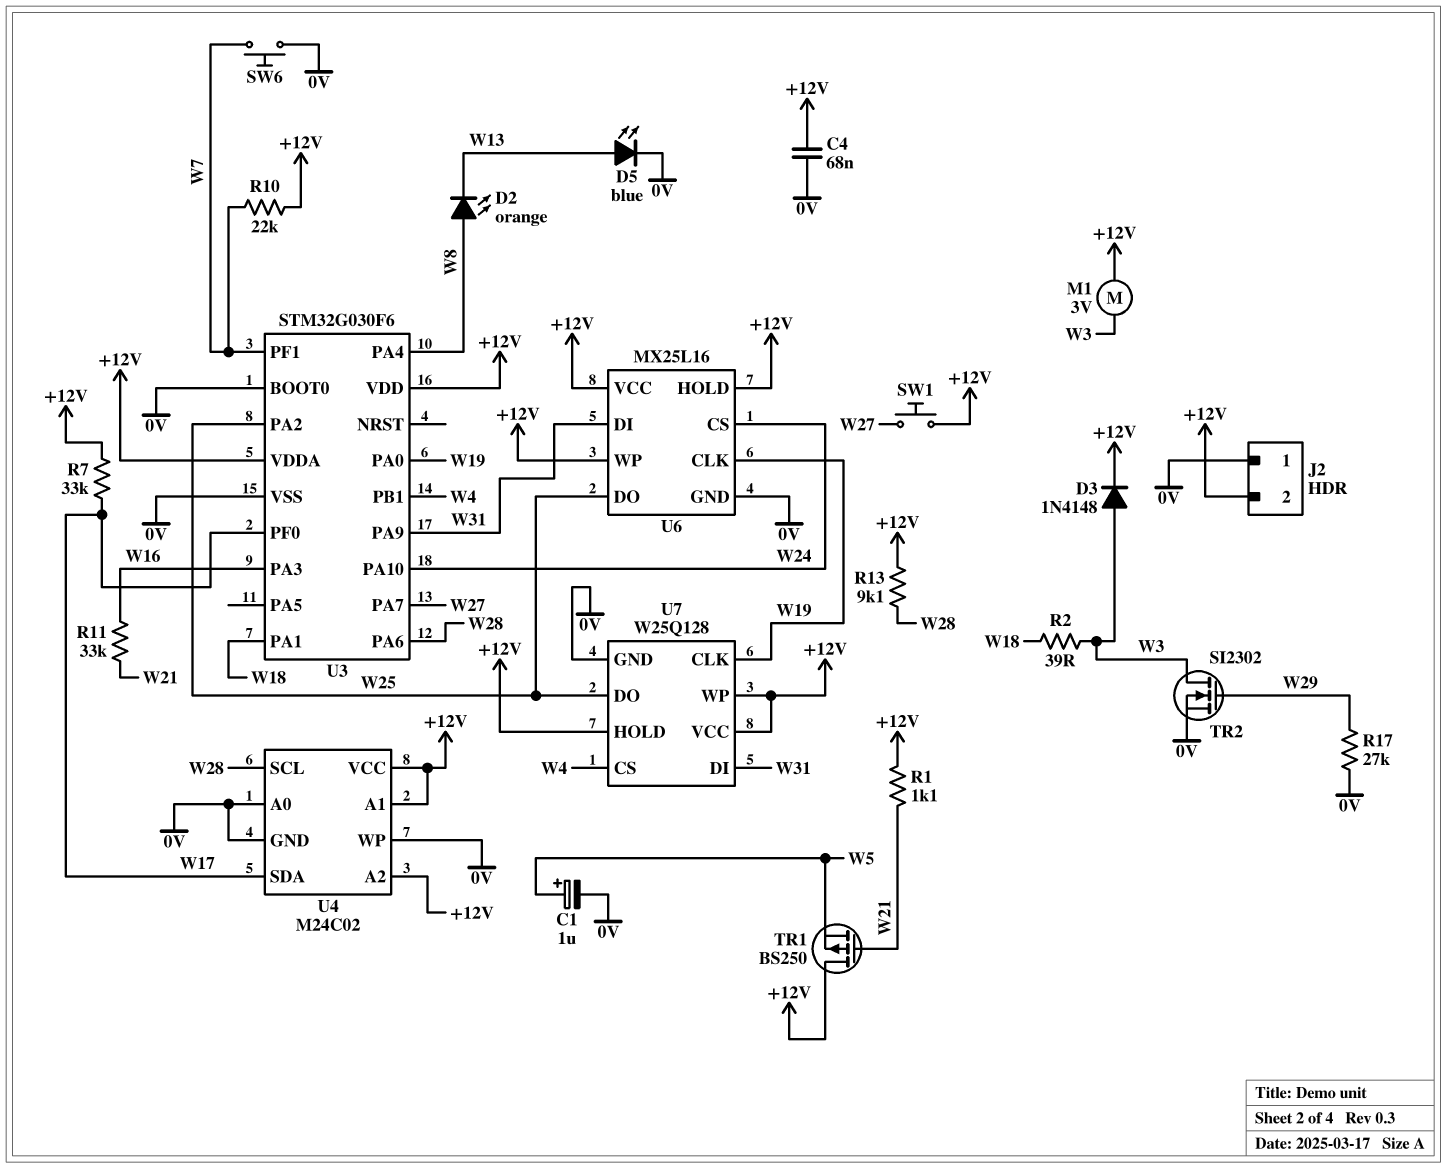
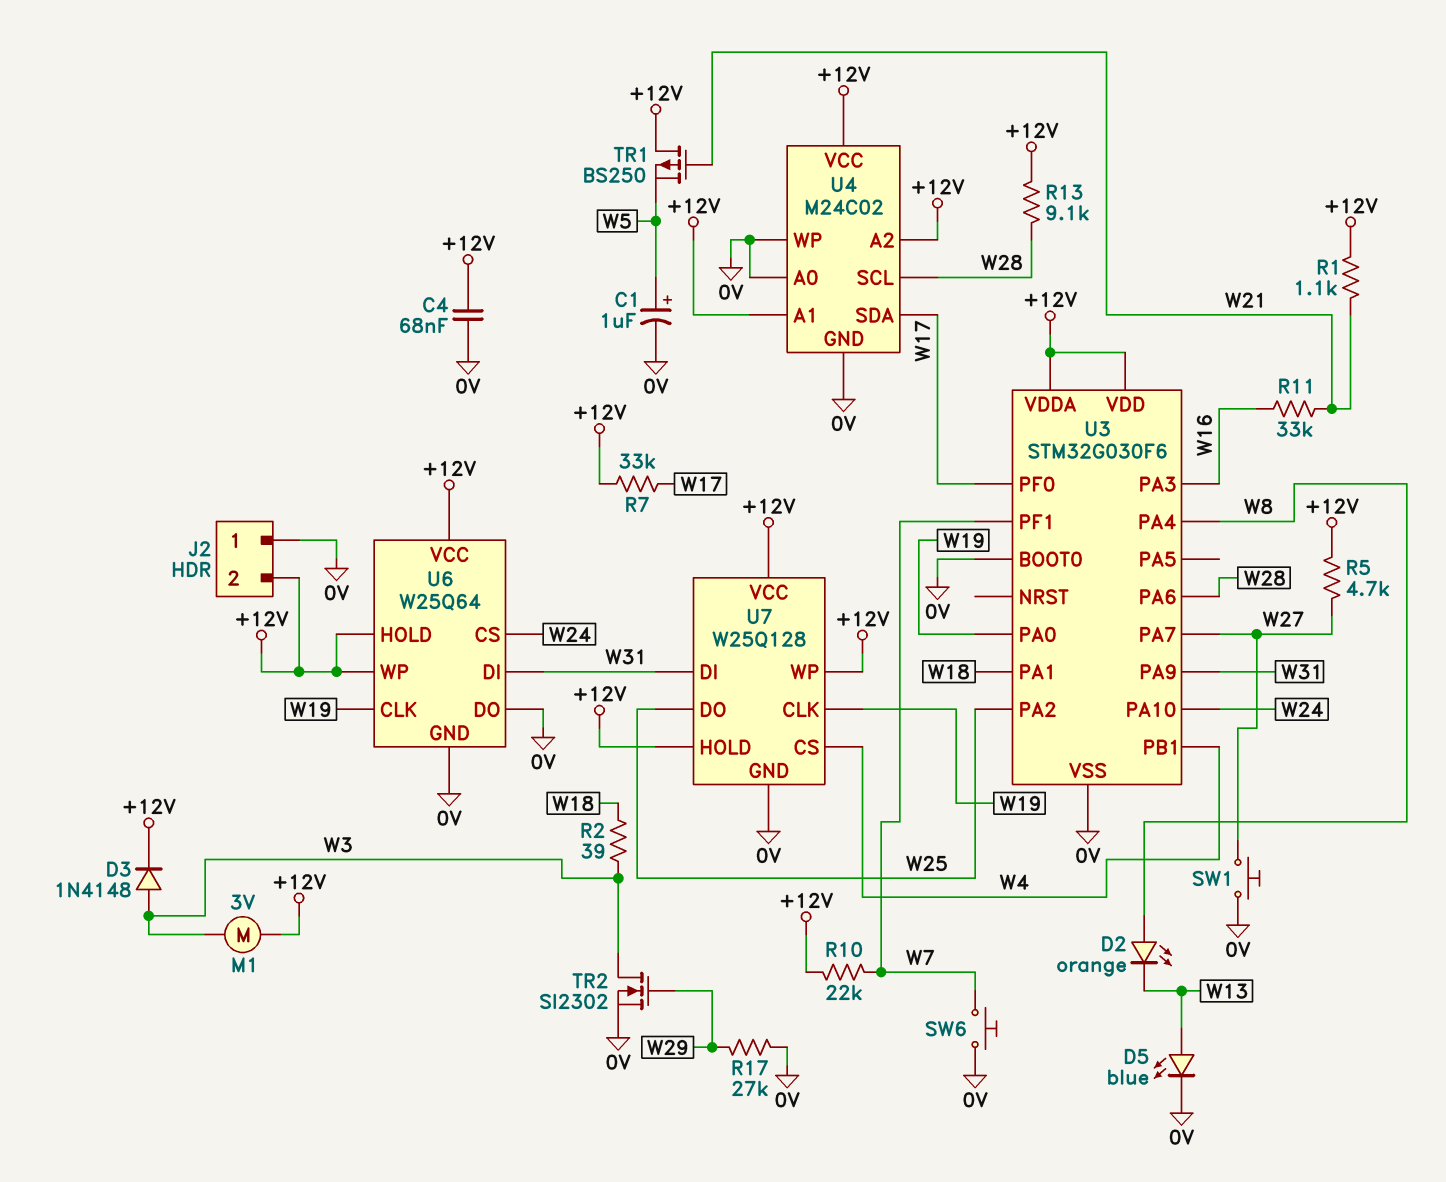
R5: none -> 4.7k (+12V, W27)
SW1: button (+12V, W27) -> button (0V, W27)
U6: MX25L16 -> W25Q64
U6 pin DO: W25 -> 0V

